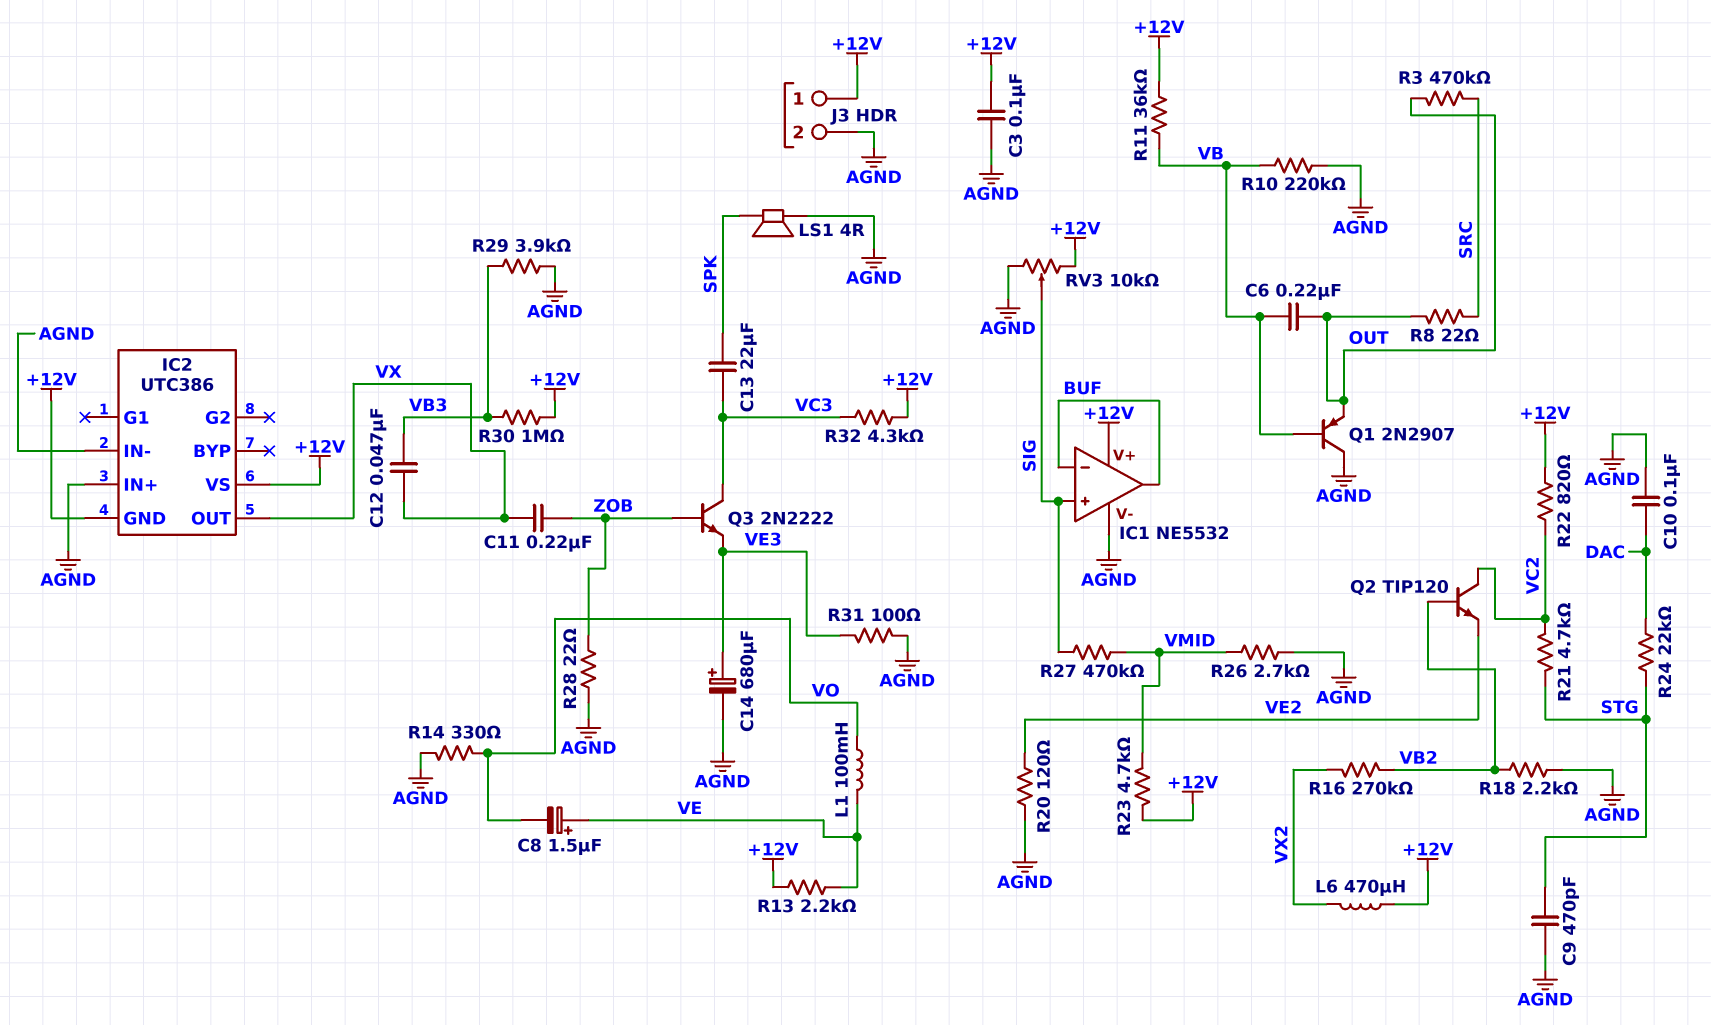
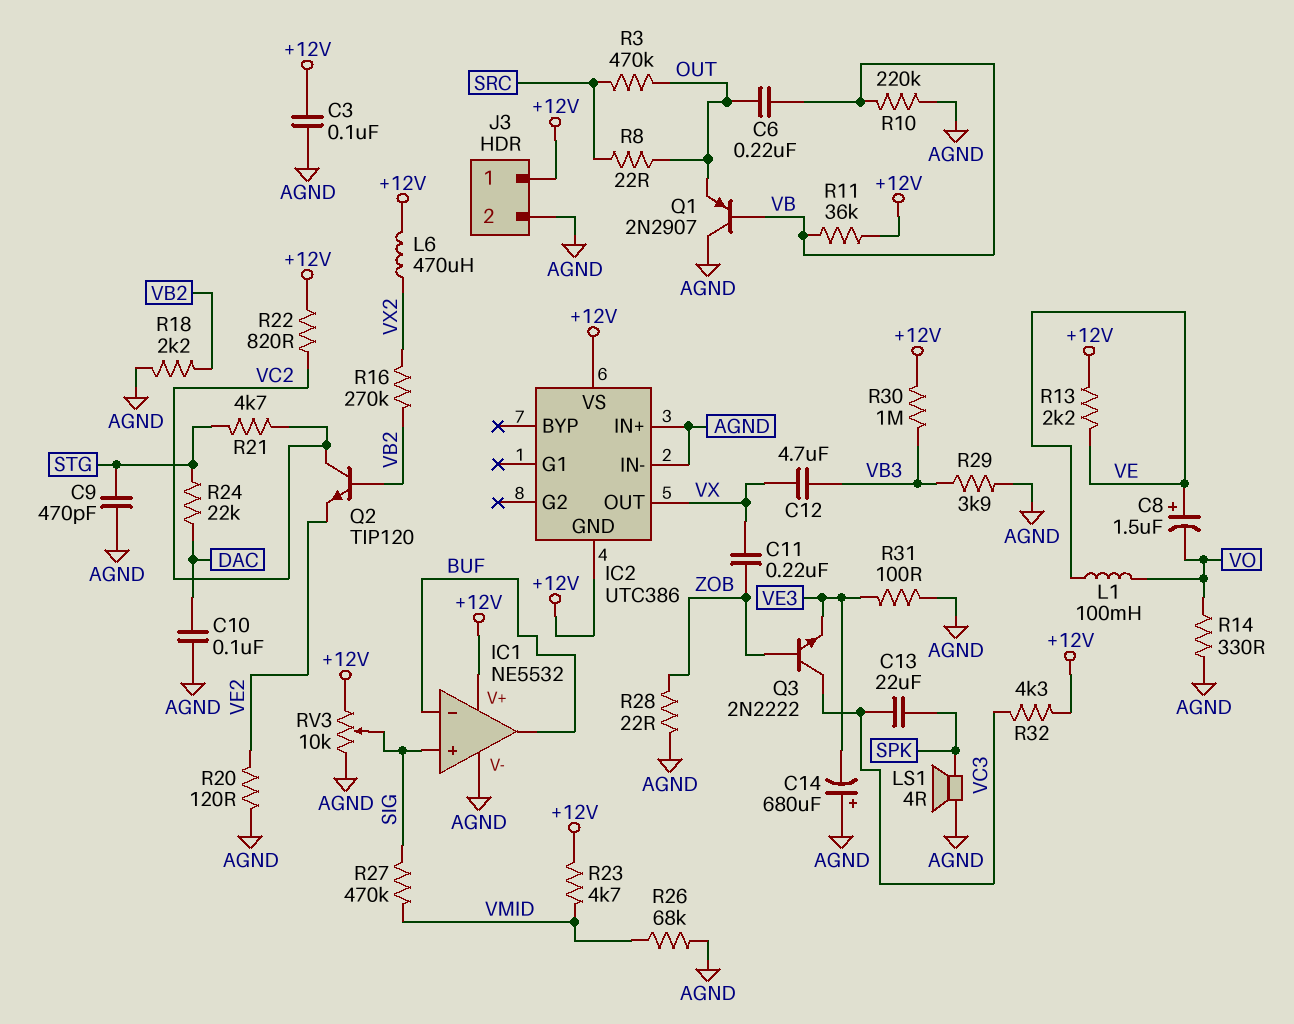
C12: 47nF (VB3, VX) -> 4.7uF (VB3, VX)
C14: 680uF (plus VE3, minus AGND) -> 680uF (plus AGND, minus VE3)
R26: 2.7k (AGND, VMID) -> 68k (AGND, VMID)

